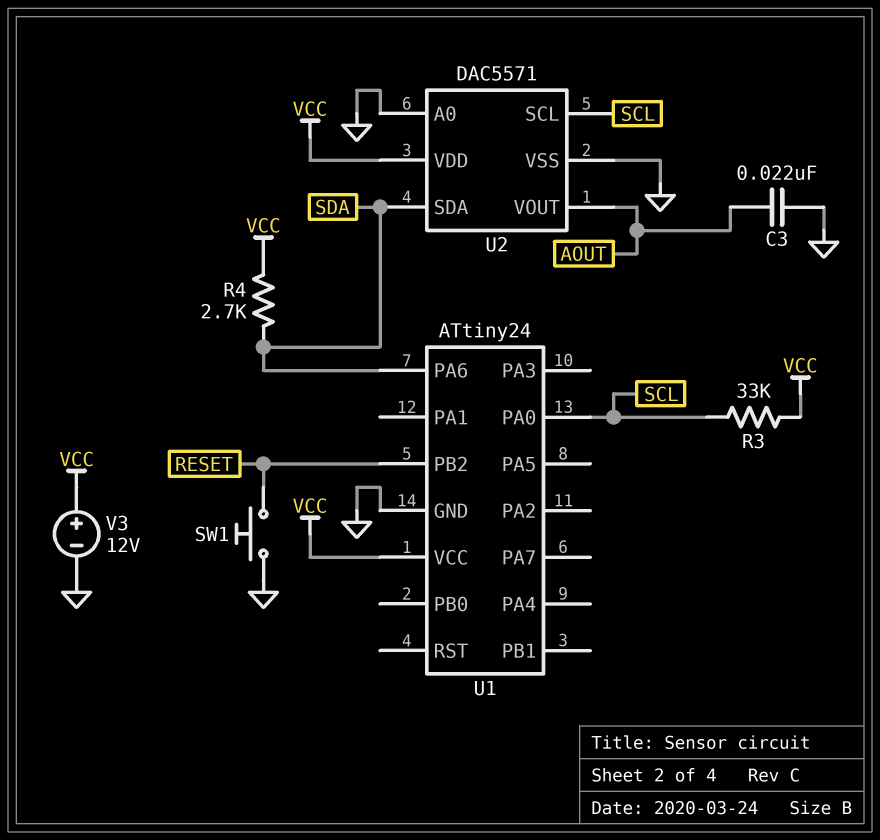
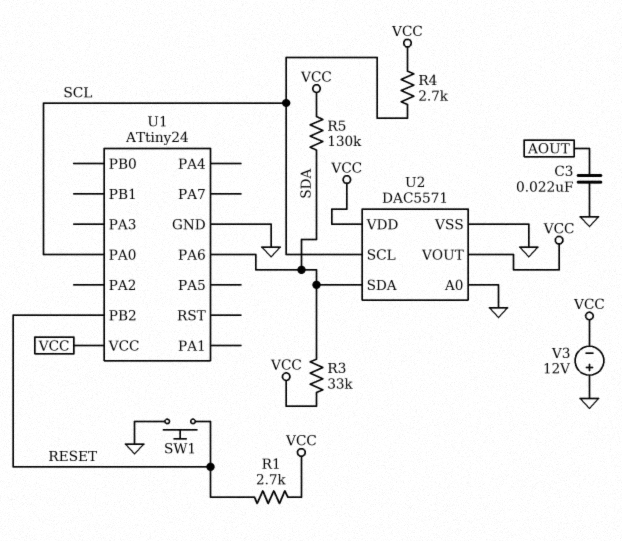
R1: none -> 2.7k (RESET, VCC)
R3: 33k (SCL, VCC) -> 33k (SDA, VCC)
R4: 2.7k (SDA, VCC) -> 2.7k (SCL, VCC)
R5: none -> 130k (SDA, VCC)
U2 pin VOUT: AOUT -> VCC
V3: 12V (plus VCC, minus GND) -> 12V (plus GND, minus VCC)

